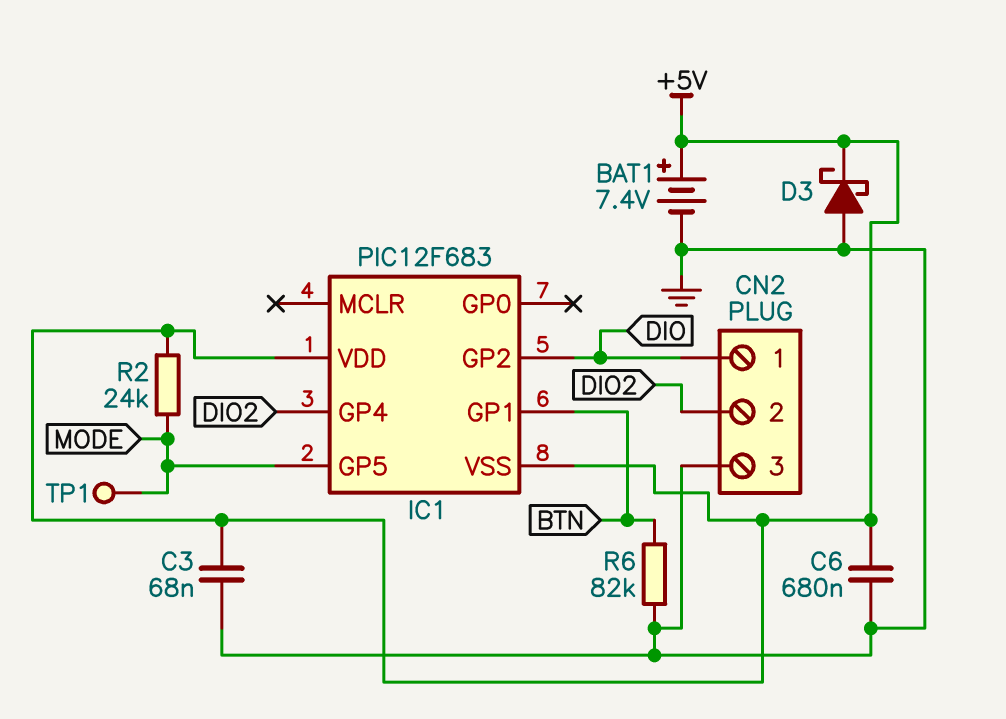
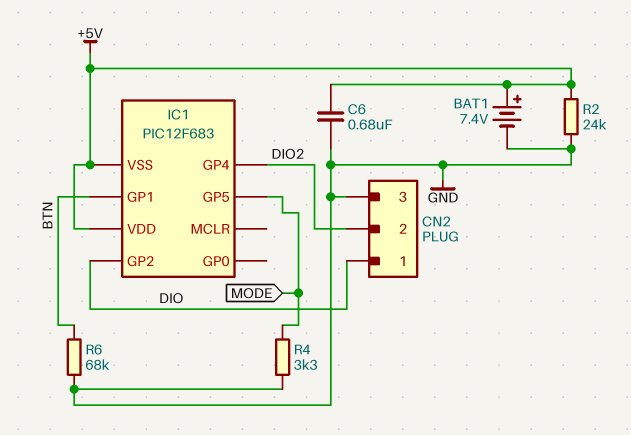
C3: 68nF (+5V, GND) -> none
D3: schottky (A GND, K +5V) -> none
R2: 24k (+5V, MODE) -> 24k (+5V, GND)
R4: none -> 3.3k (GND, MODE)
R6: 82k (BTN, GND) -> 68k (BTN, GND)
TP1: test point (MODE) -> none

